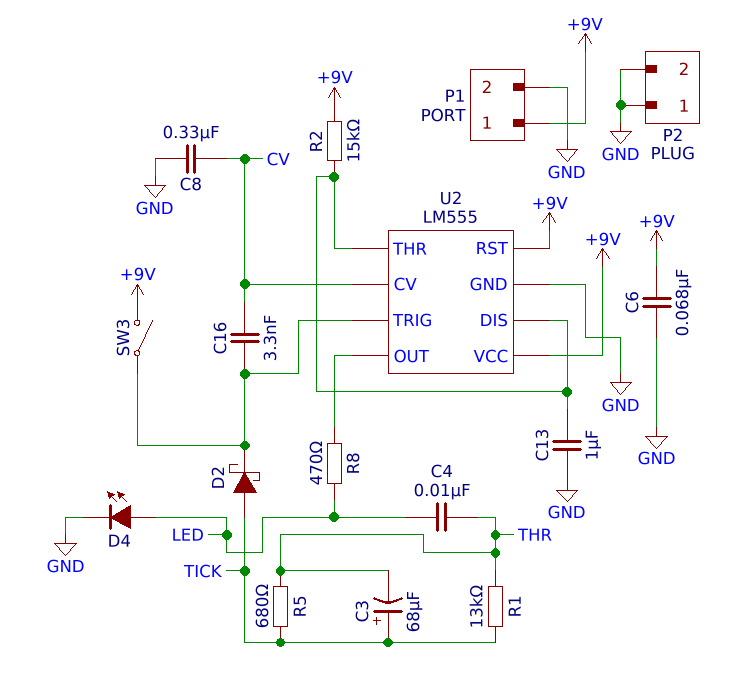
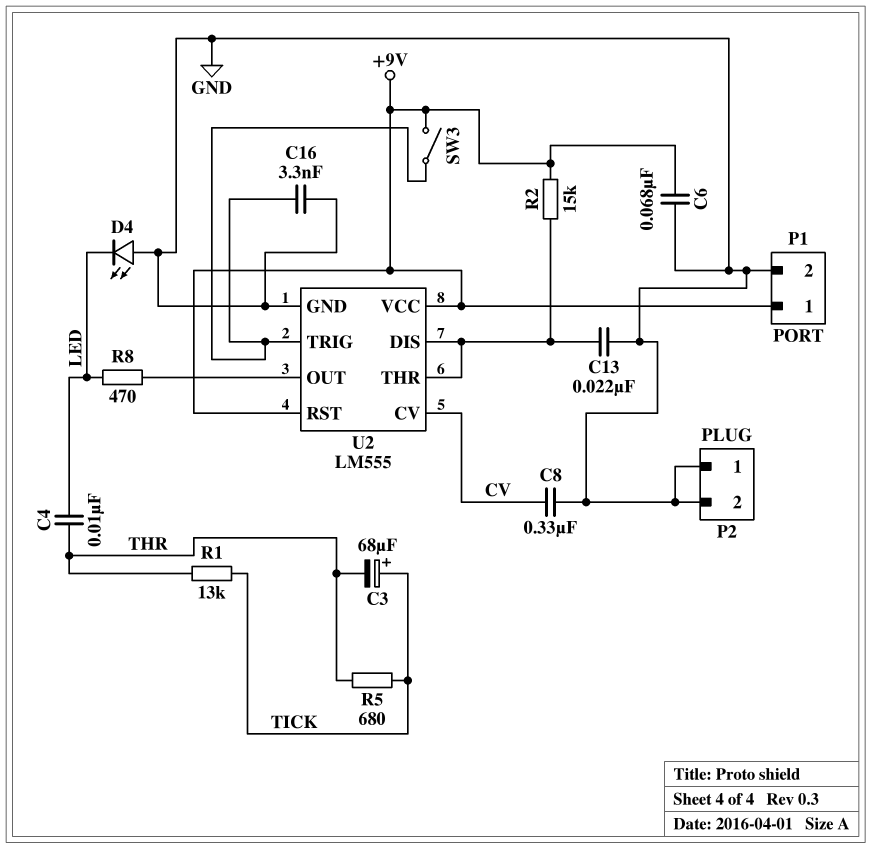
C13: 1uF (GND, U2/DIS) -> 22nF (GND, U2/DIS)
C16: 3.3nF (CV, U2/TRIG) -> 3.3nF (GND, U2/TRIG)
D2: schottky (A TICK, K U2/TRIG) -> none
D4: LED (A LED, K GND) -> LED (A GND, K LED)

